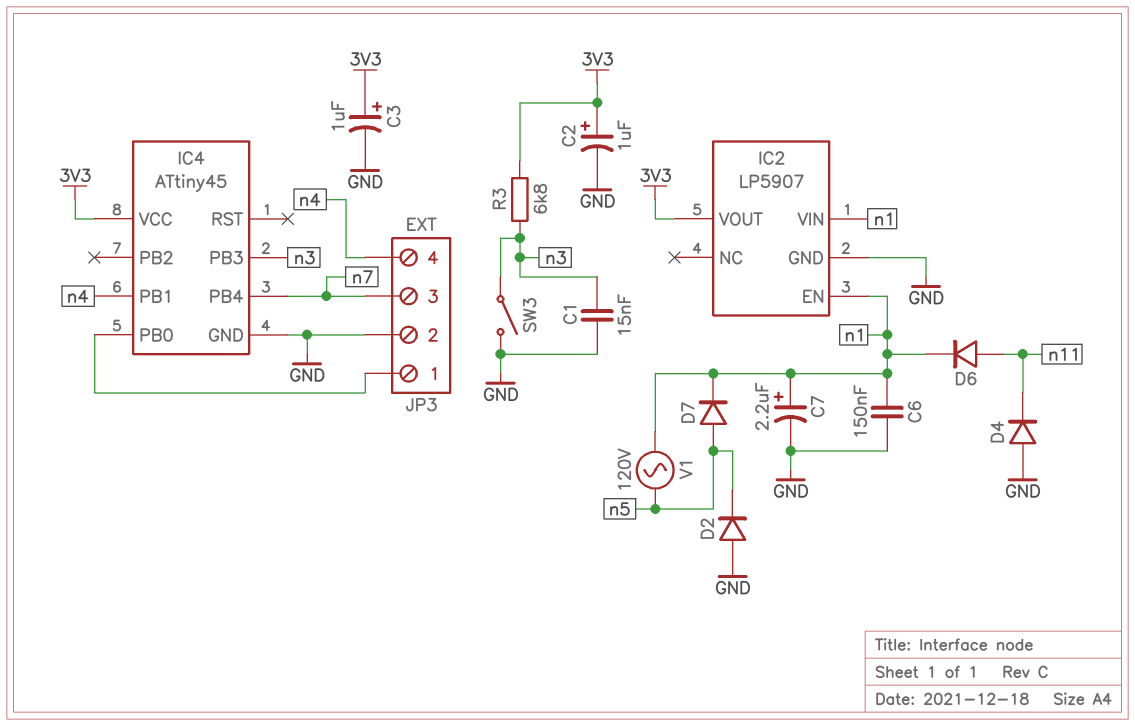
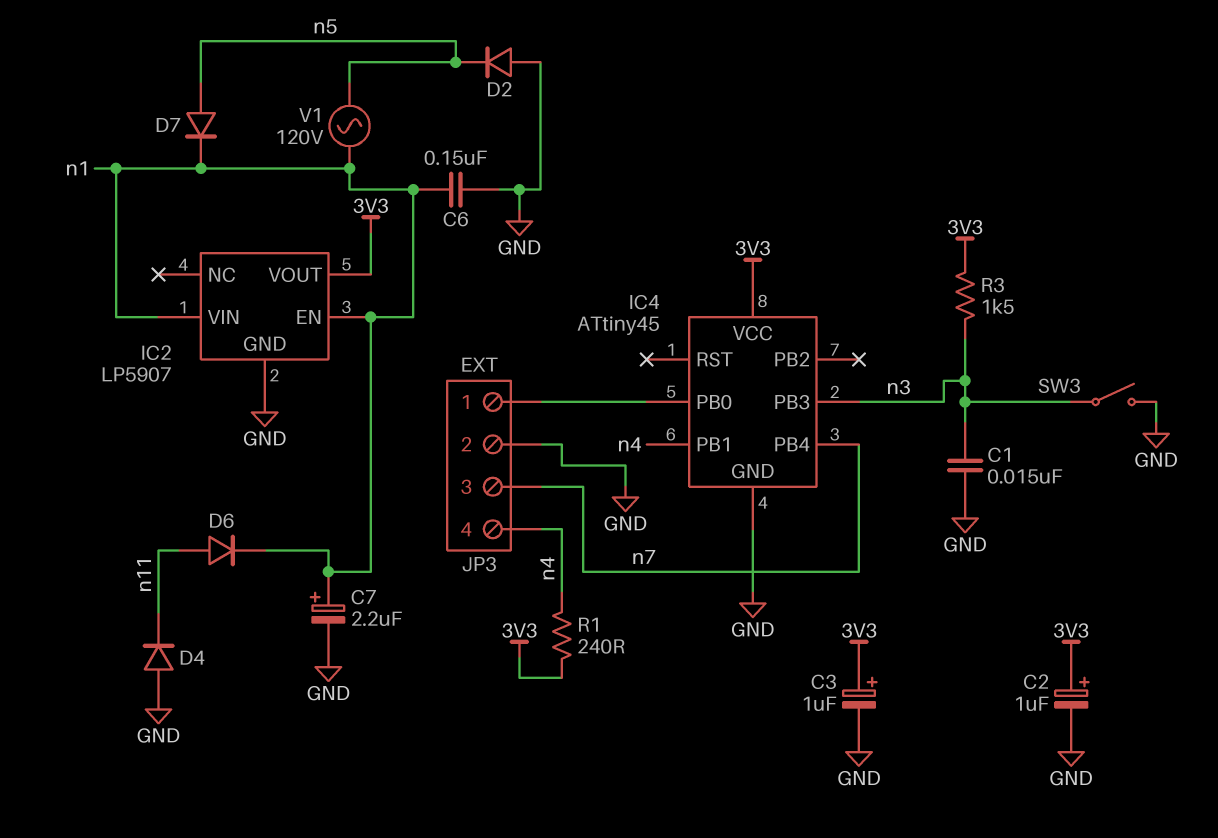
R1: none -> 240 (3V3, n4)
R3: 6.8k (3V3, n3) -> 1.5k (3V3, n3)

